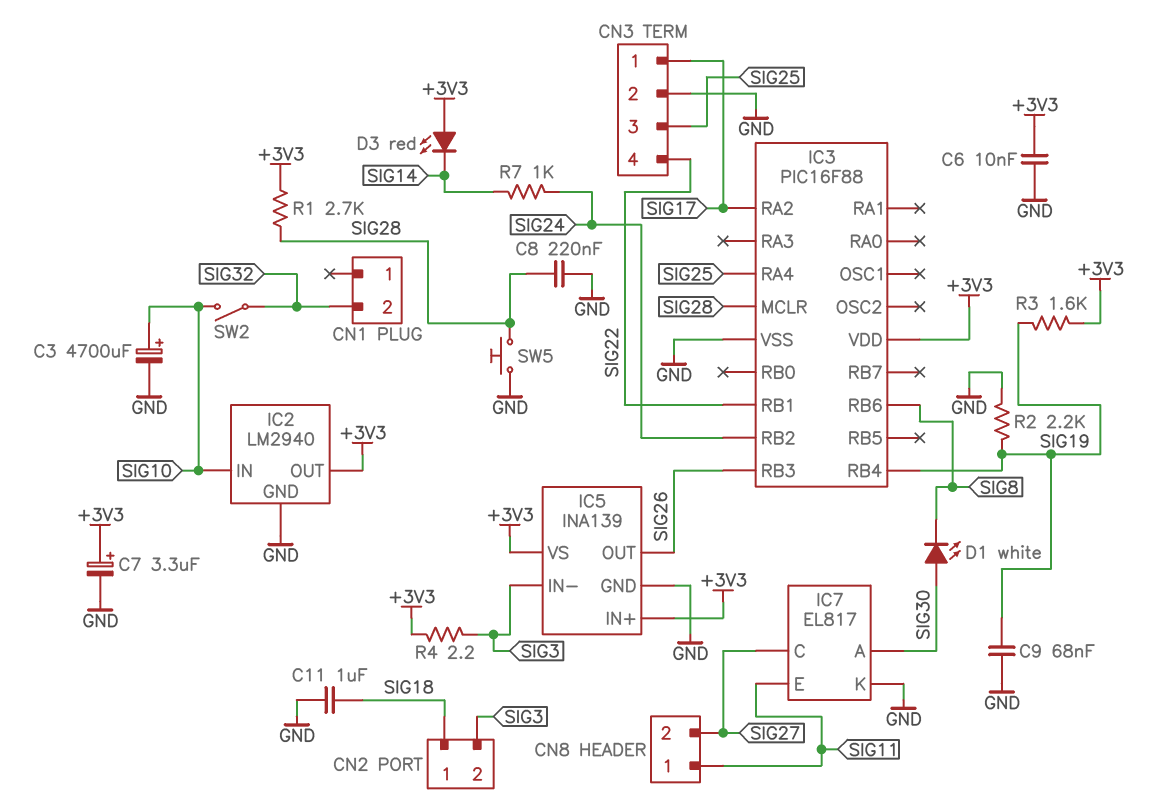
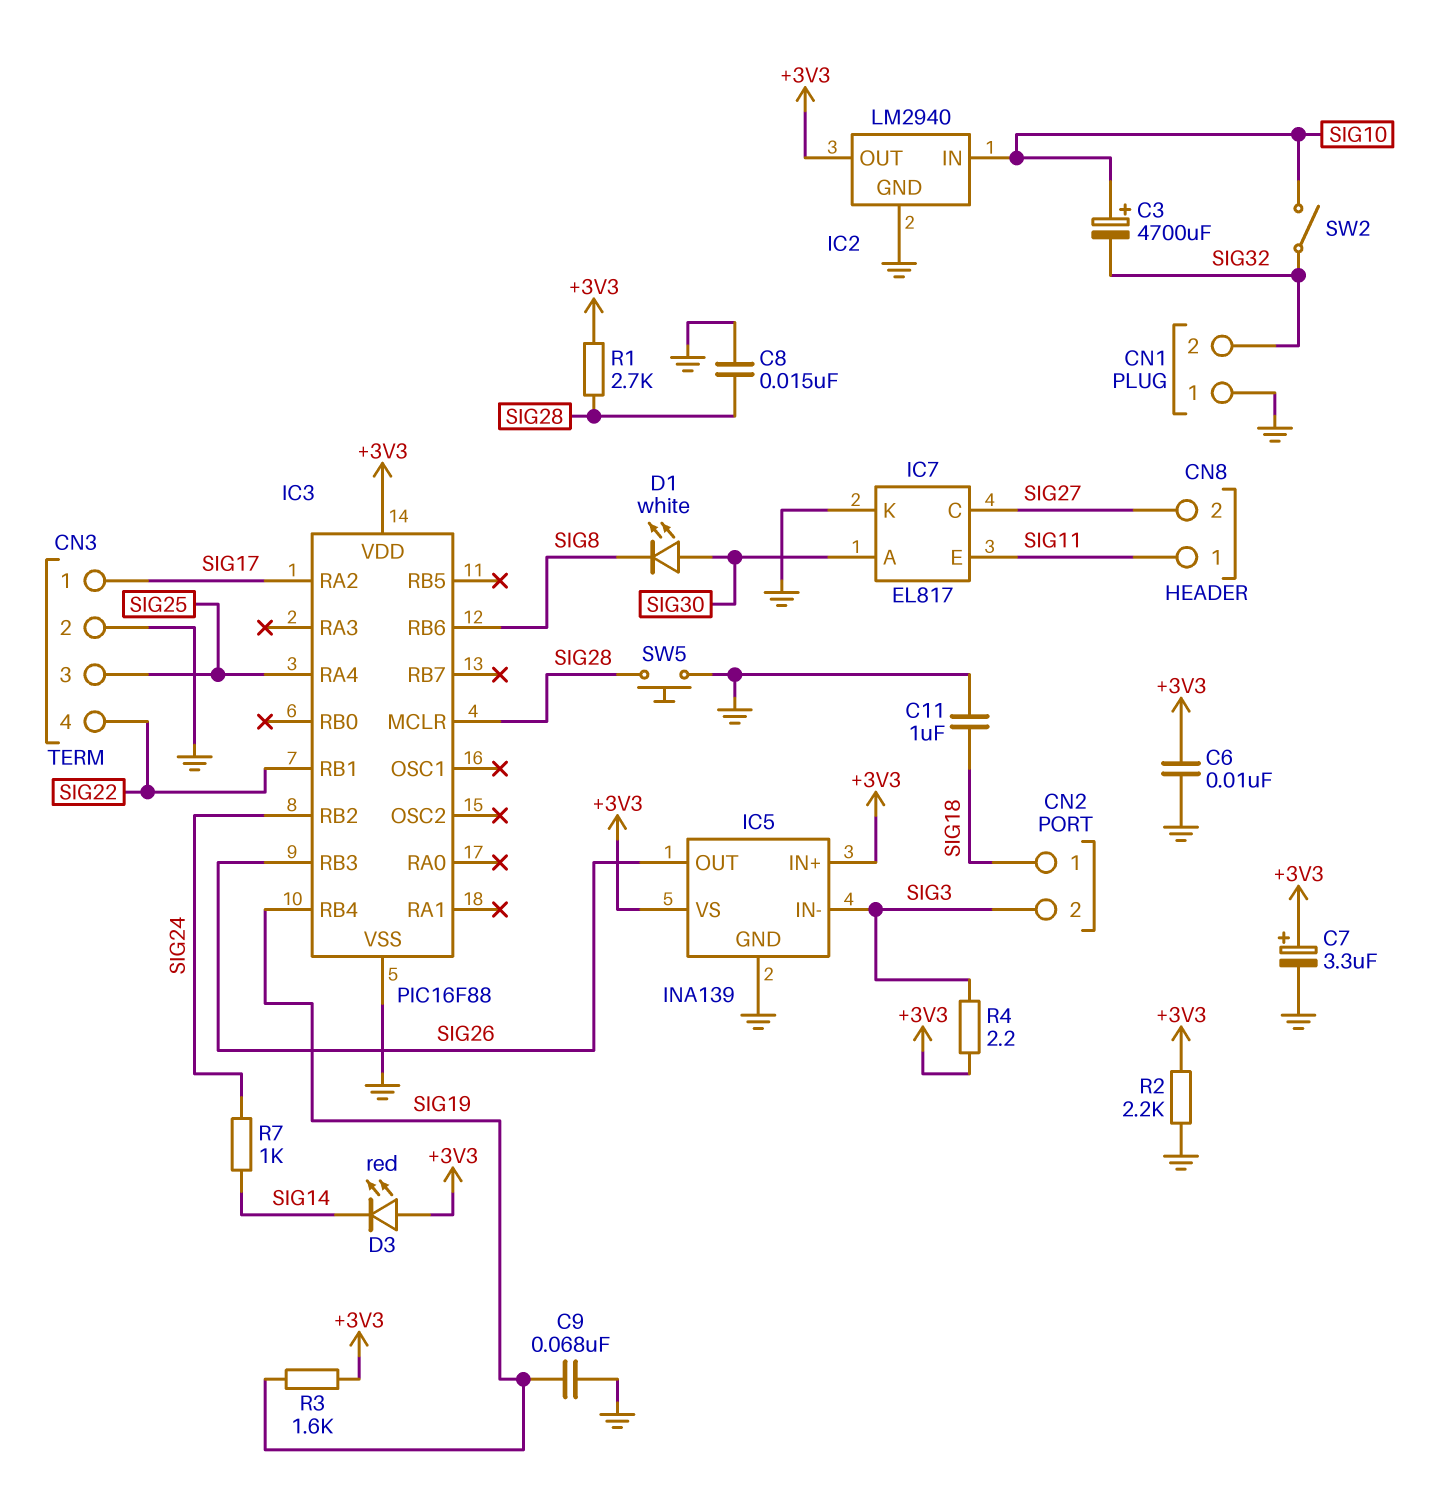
C3: 4700uF (plus SIG10, minus GND) -> 4700uF (plus SIG10, minus SIG32)
C8: 220nF (GND, SIG28) -> 15nF (GND, SIG28)
CN1 pin 1: none -> GND
R2: 2.2k (GND, SIG19) -> 2.2k (+3V3, GND)

